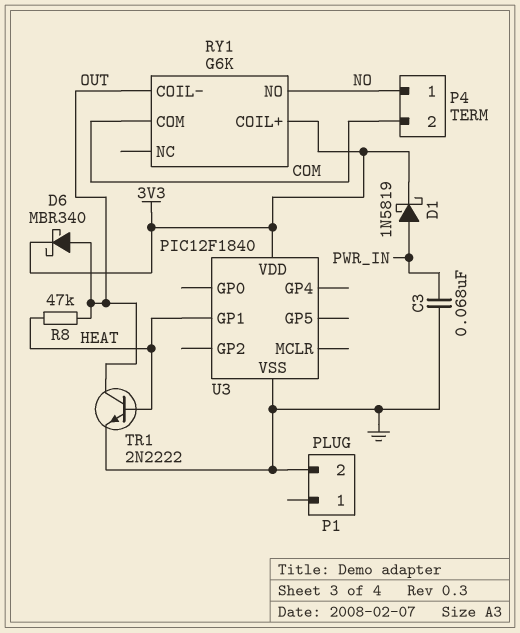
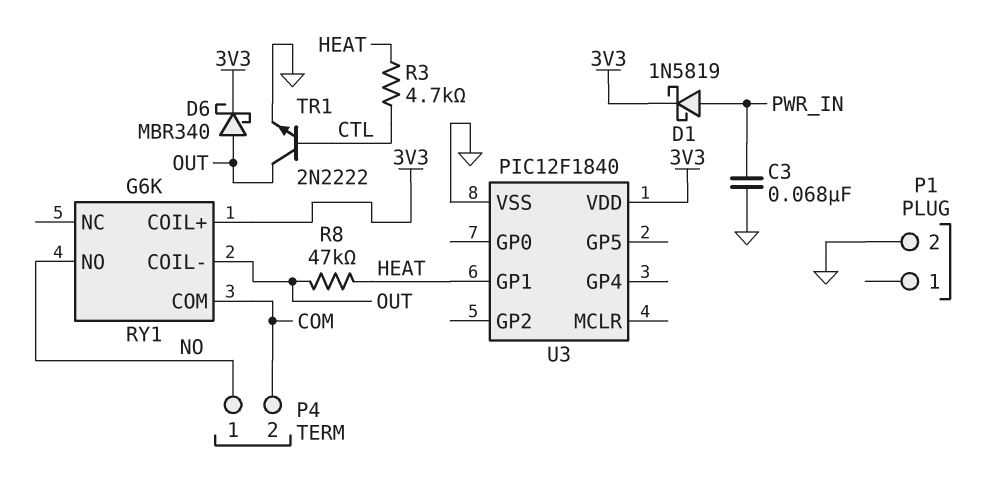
R3: none -> 4.7k (CTL, HEAT)
TR1: NPN 2N2222 (B HEAT, C OUT, E GND) -> NPN 2N2222 (B CTL, C OUT, E GND)

